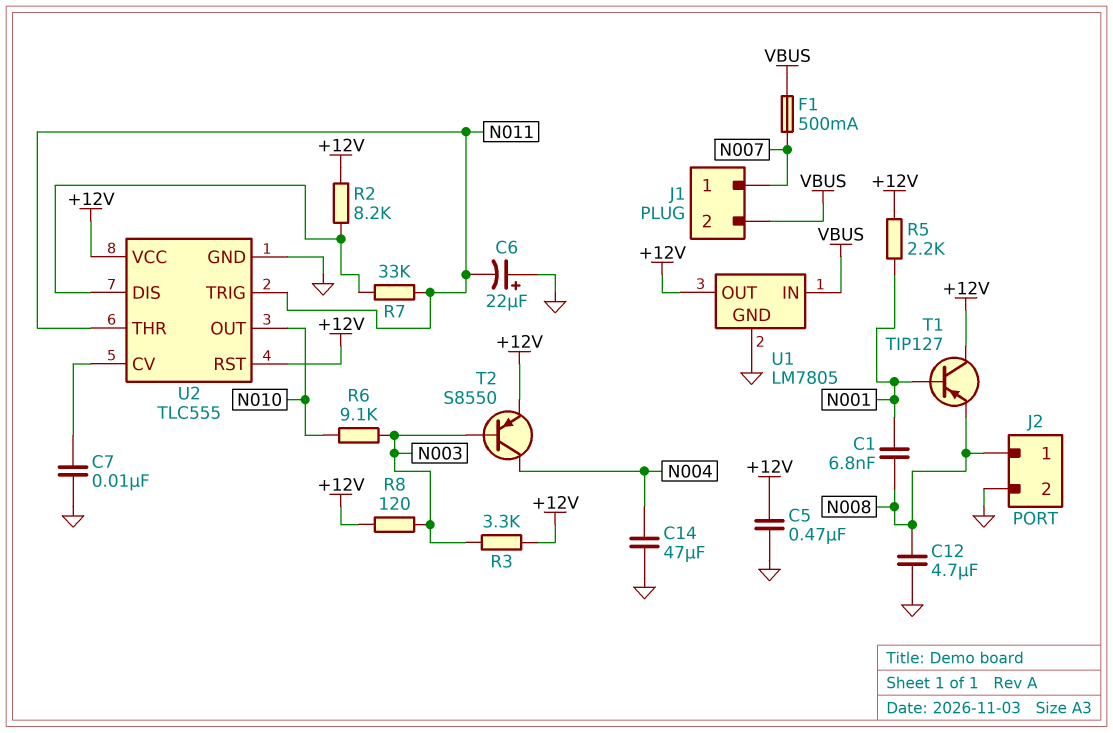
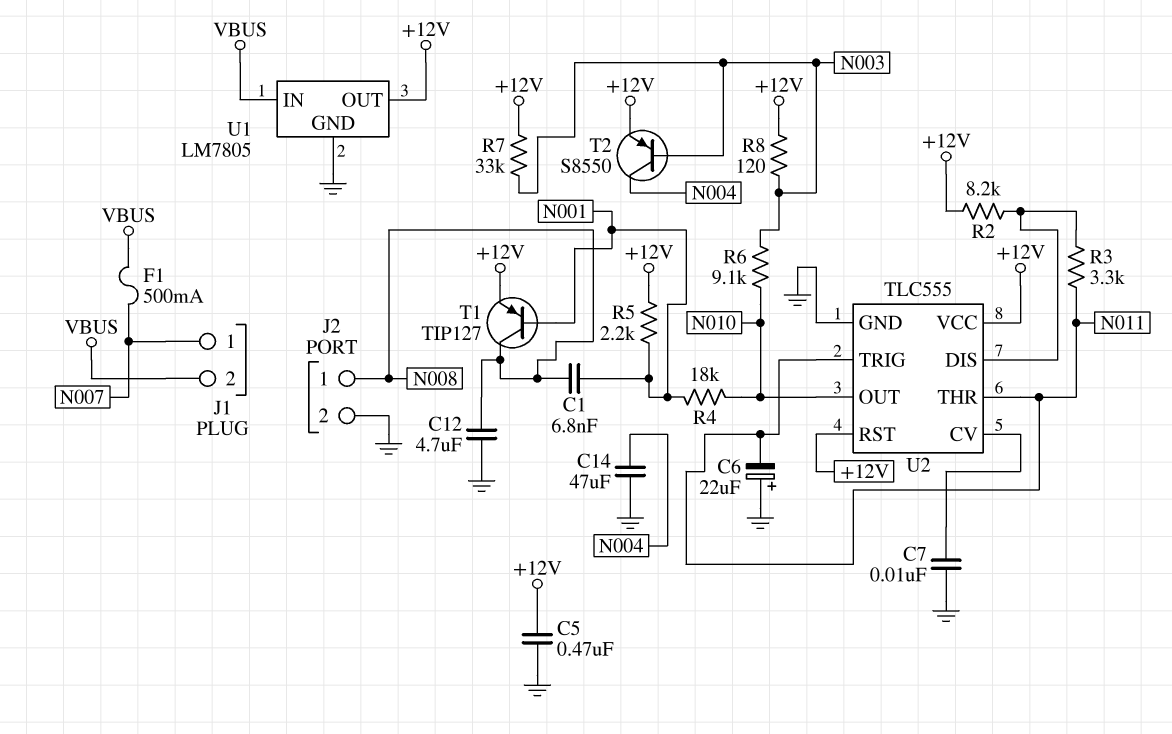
R3: 3.3k (+12V, N003) -> 3.3k (N011, U2/DIS)
R4: none -> 18k (N001, N010)
R7: 33k (N011, U2/DIS) -> 33k (+12V, N003)
T1: PNP TIP127 (B N001, C +12V, E N008) -> PNP TIP127 (B N001, C N008, E +12V)

